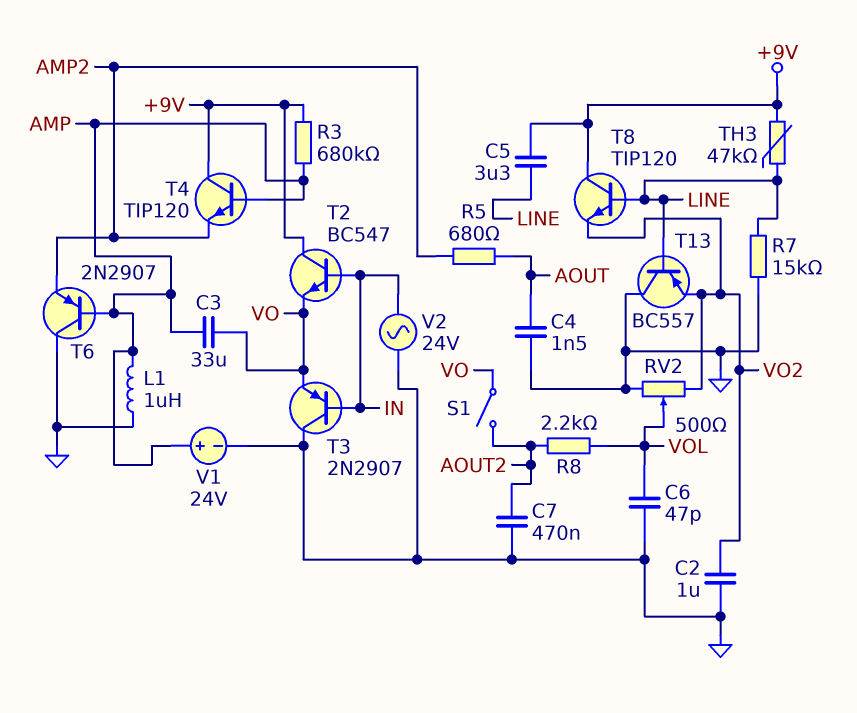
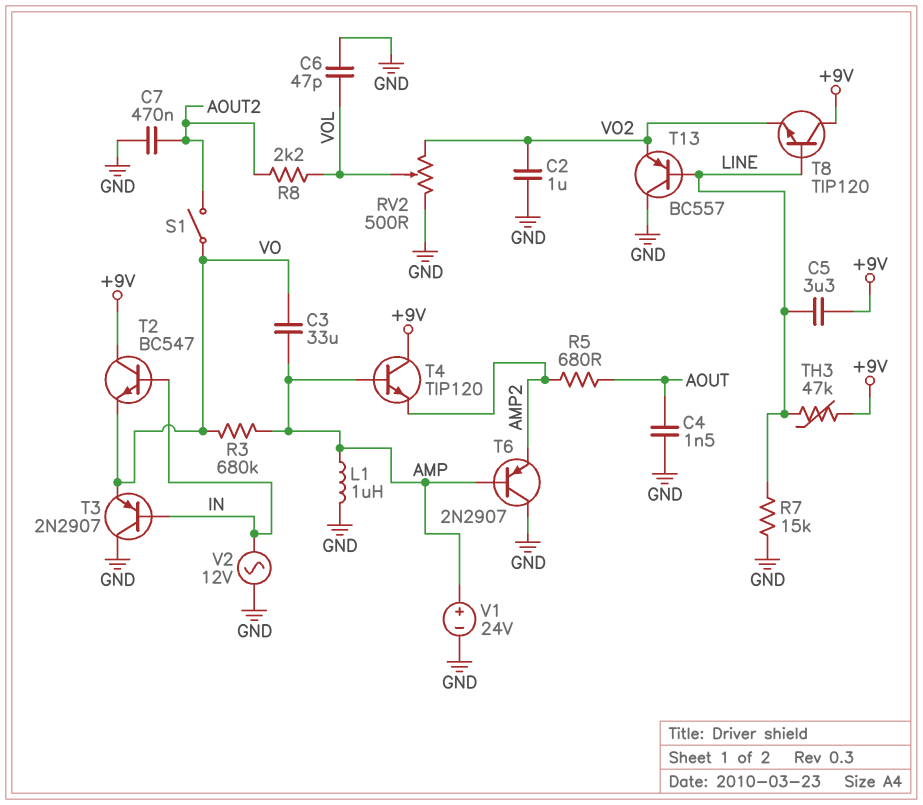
R3: 680k (+9V, AMP) -> 680k (AMP, VO)
V2: AC 24V (GND, IN) -> AC 12V (GND, IN)

